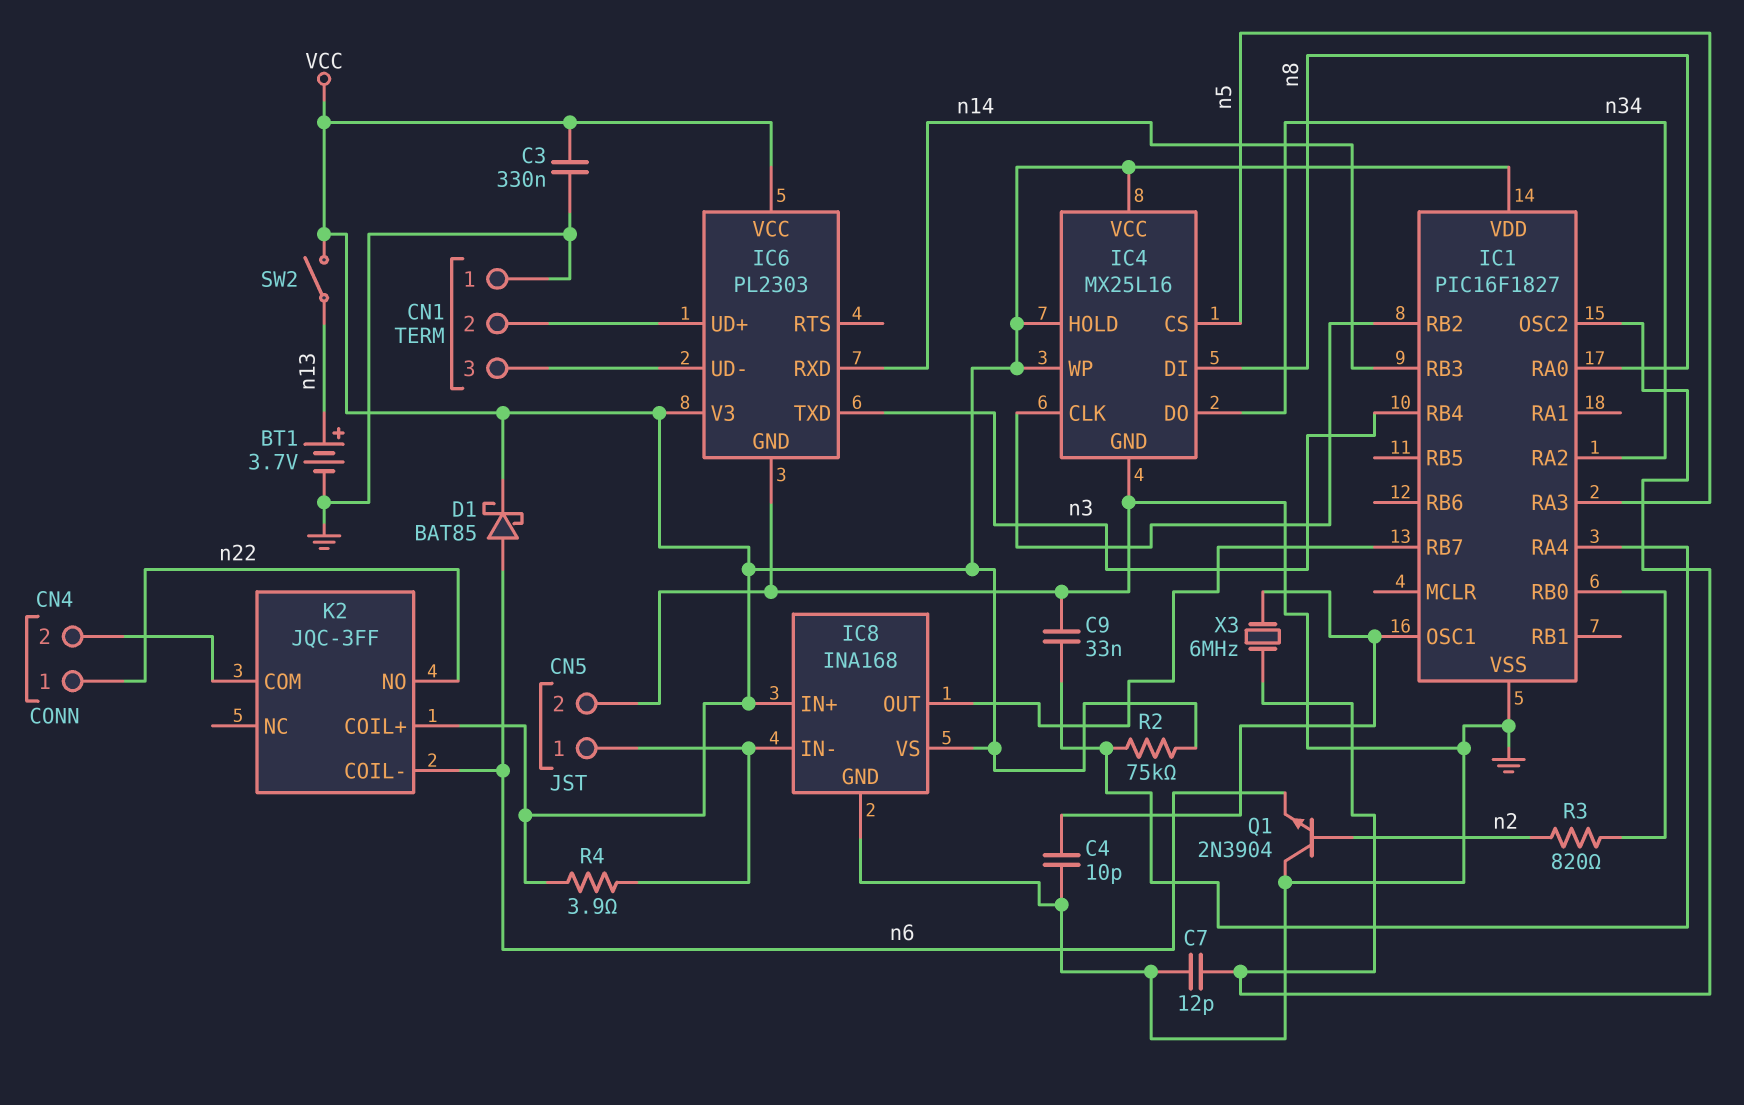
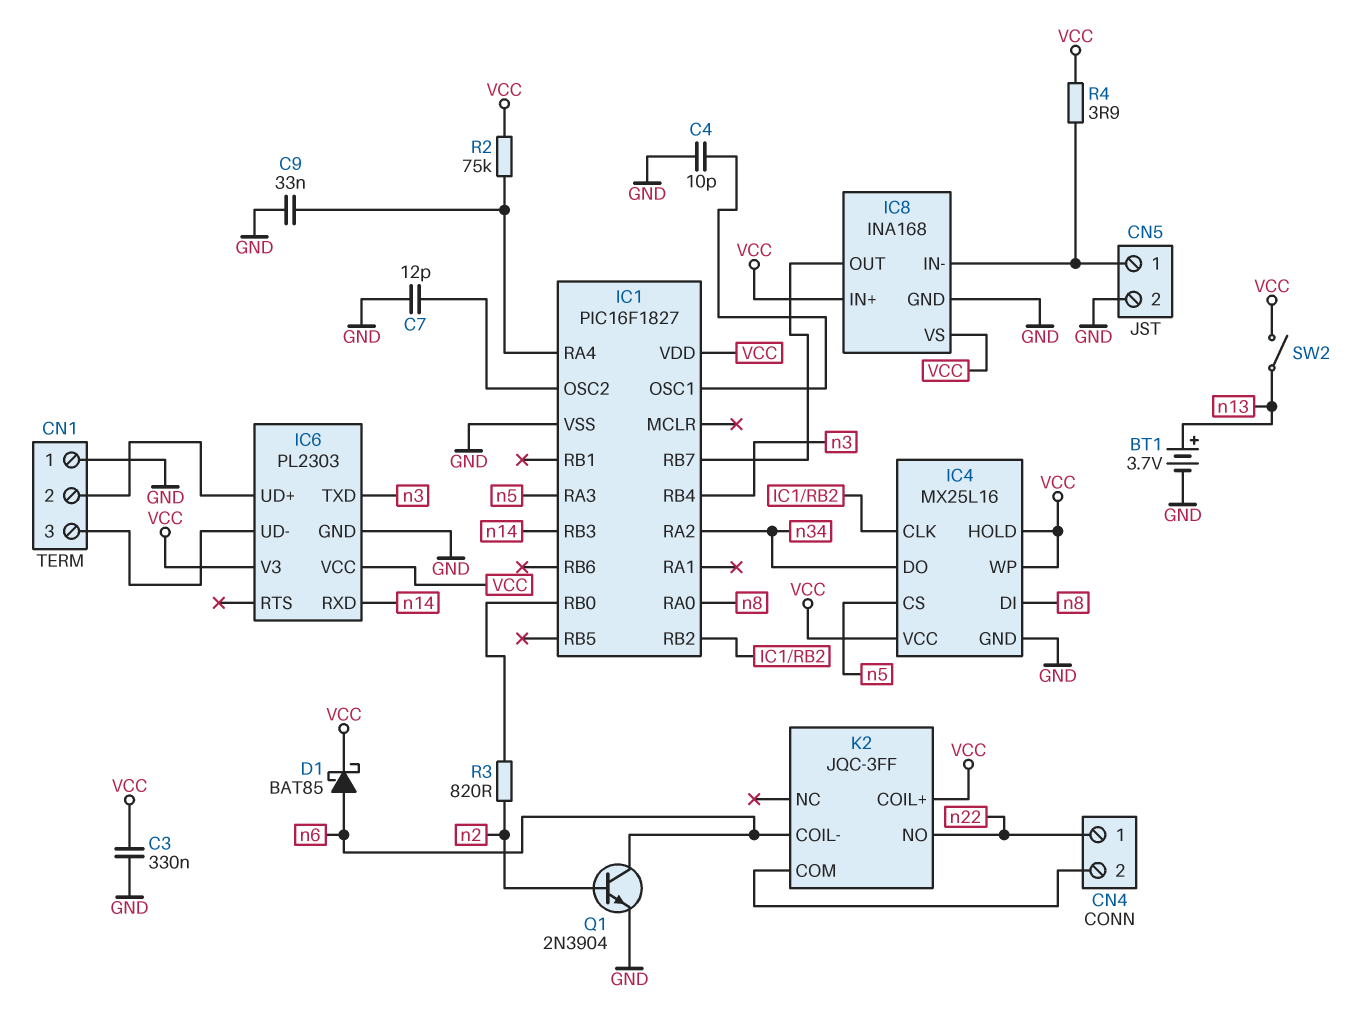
Q1: NPN 2N3904 (B n2, C GND, E n6) -> NPN 2N3904 (B n2, C n6, E GND)
X3: 6MHz (IC1/OSC1, IC1/OSC2) -> none

